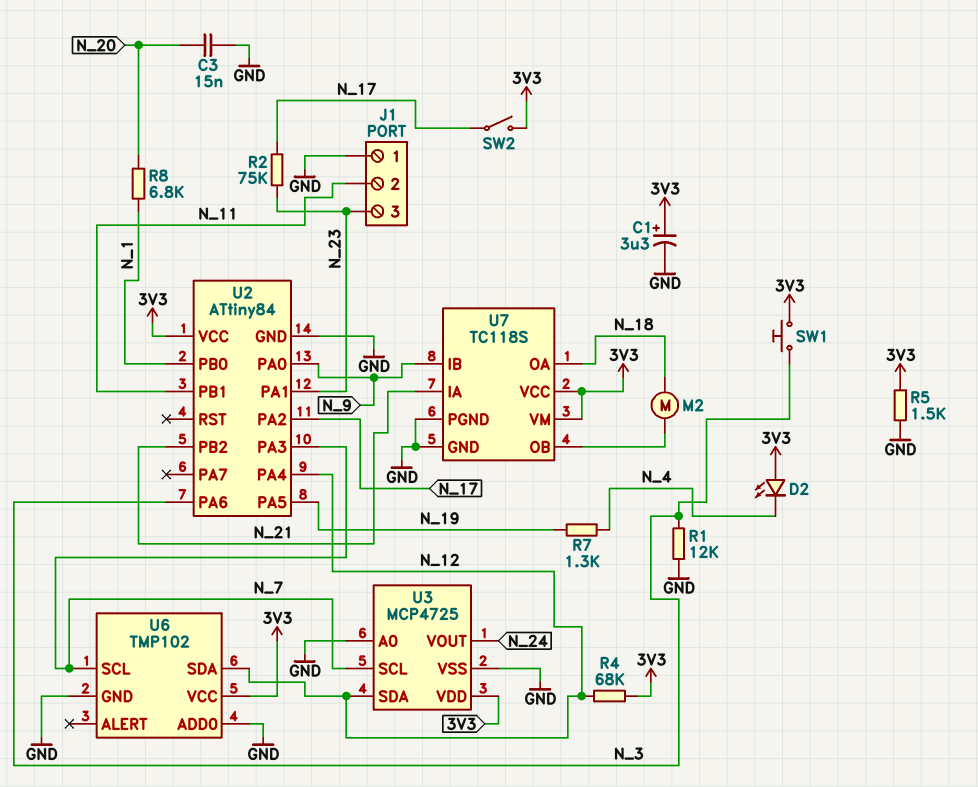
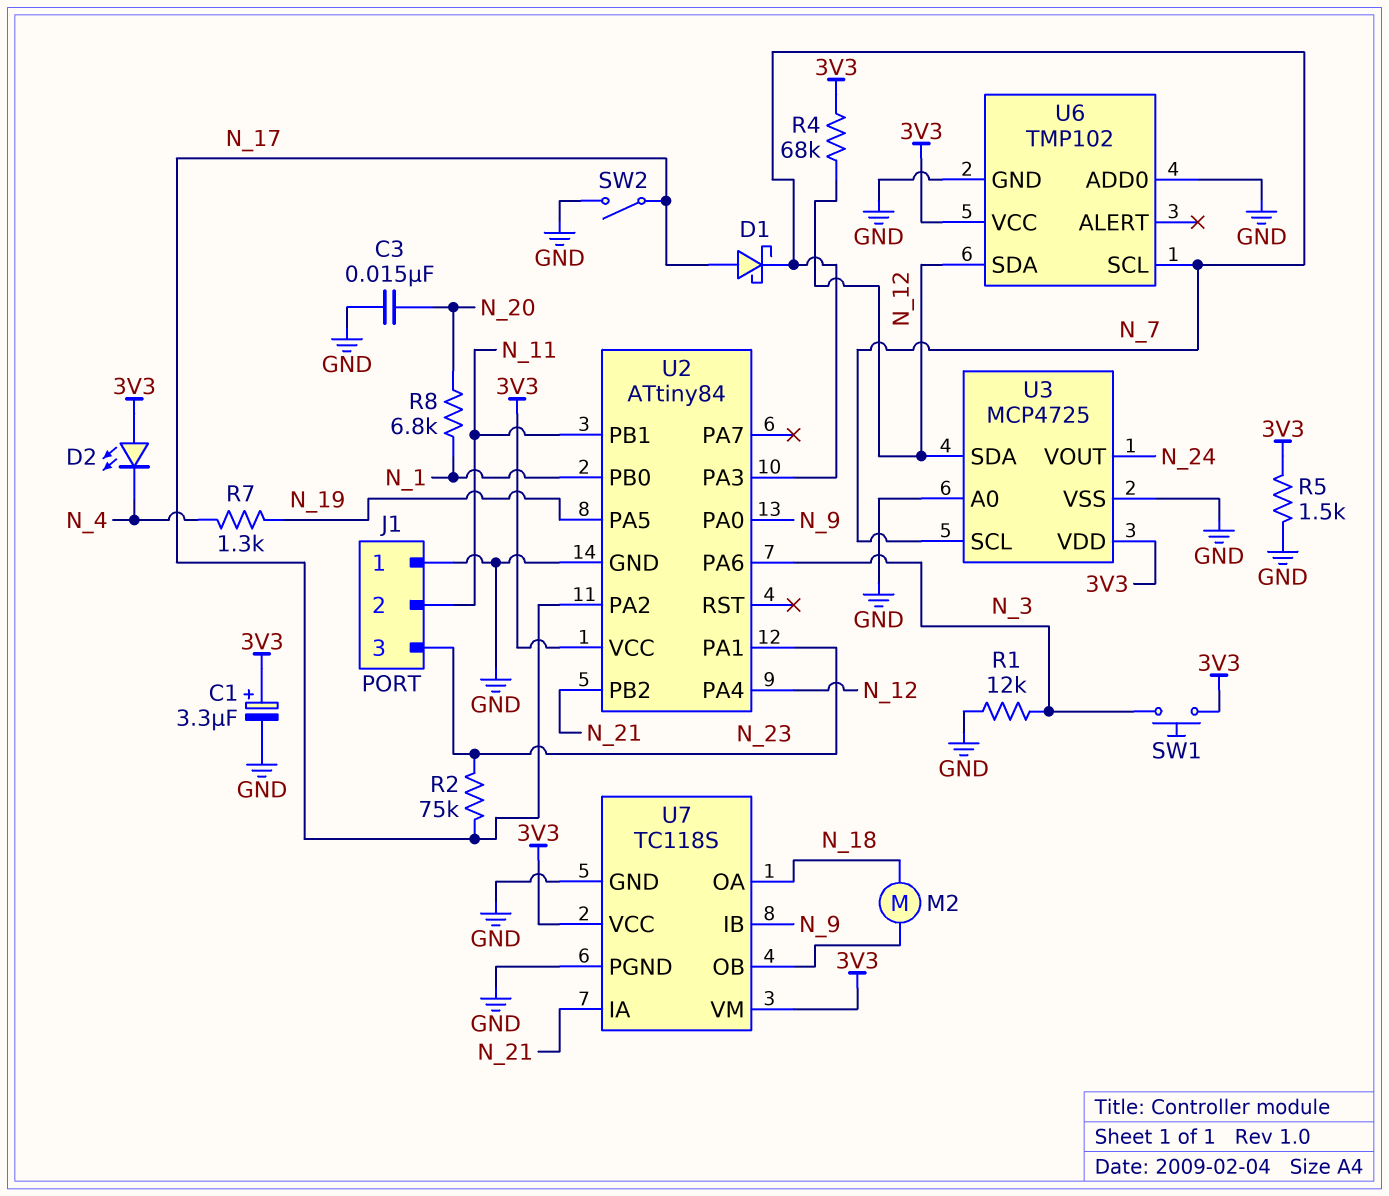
D1: none -> schottky (A N_17, K N_7)
SW2: switch (3V3, N_17) -> switch (GND, N_17)

